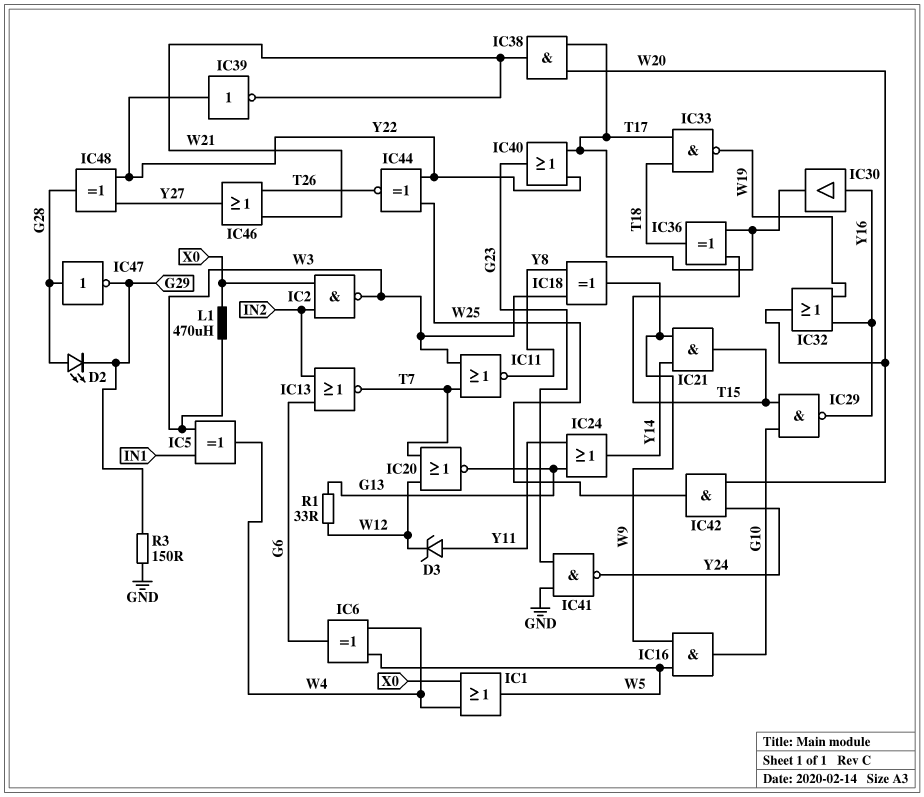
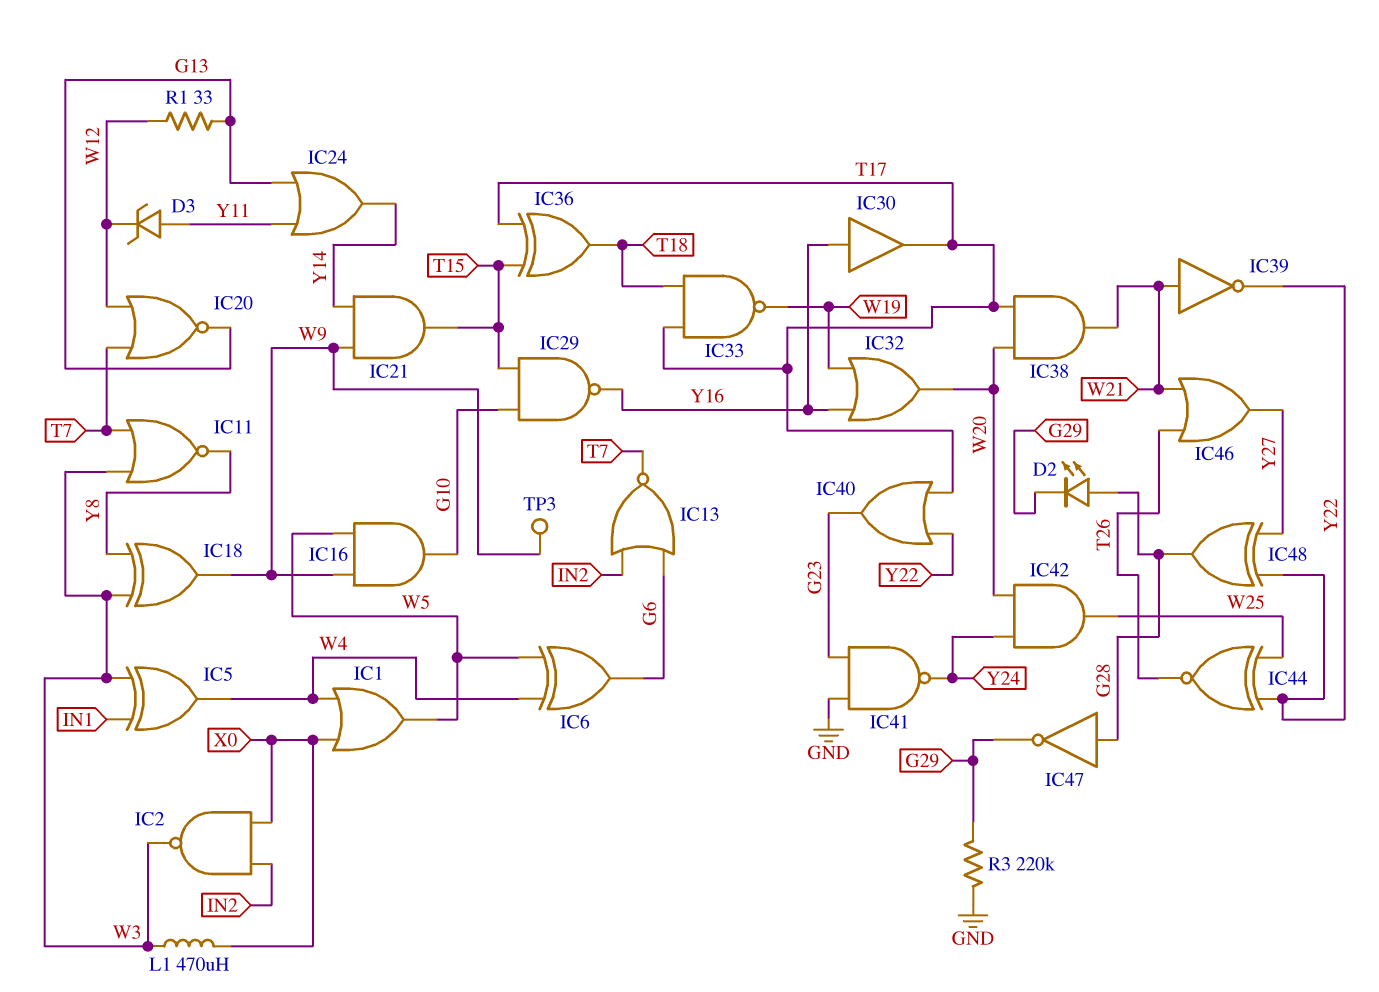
IC39: NOT (in Y22, out W21) -> NOT (in W21, out Y22)
R3: 150 (G29, GND) -> 220k (G29, GND)
TP3: none -> test point (W9)

